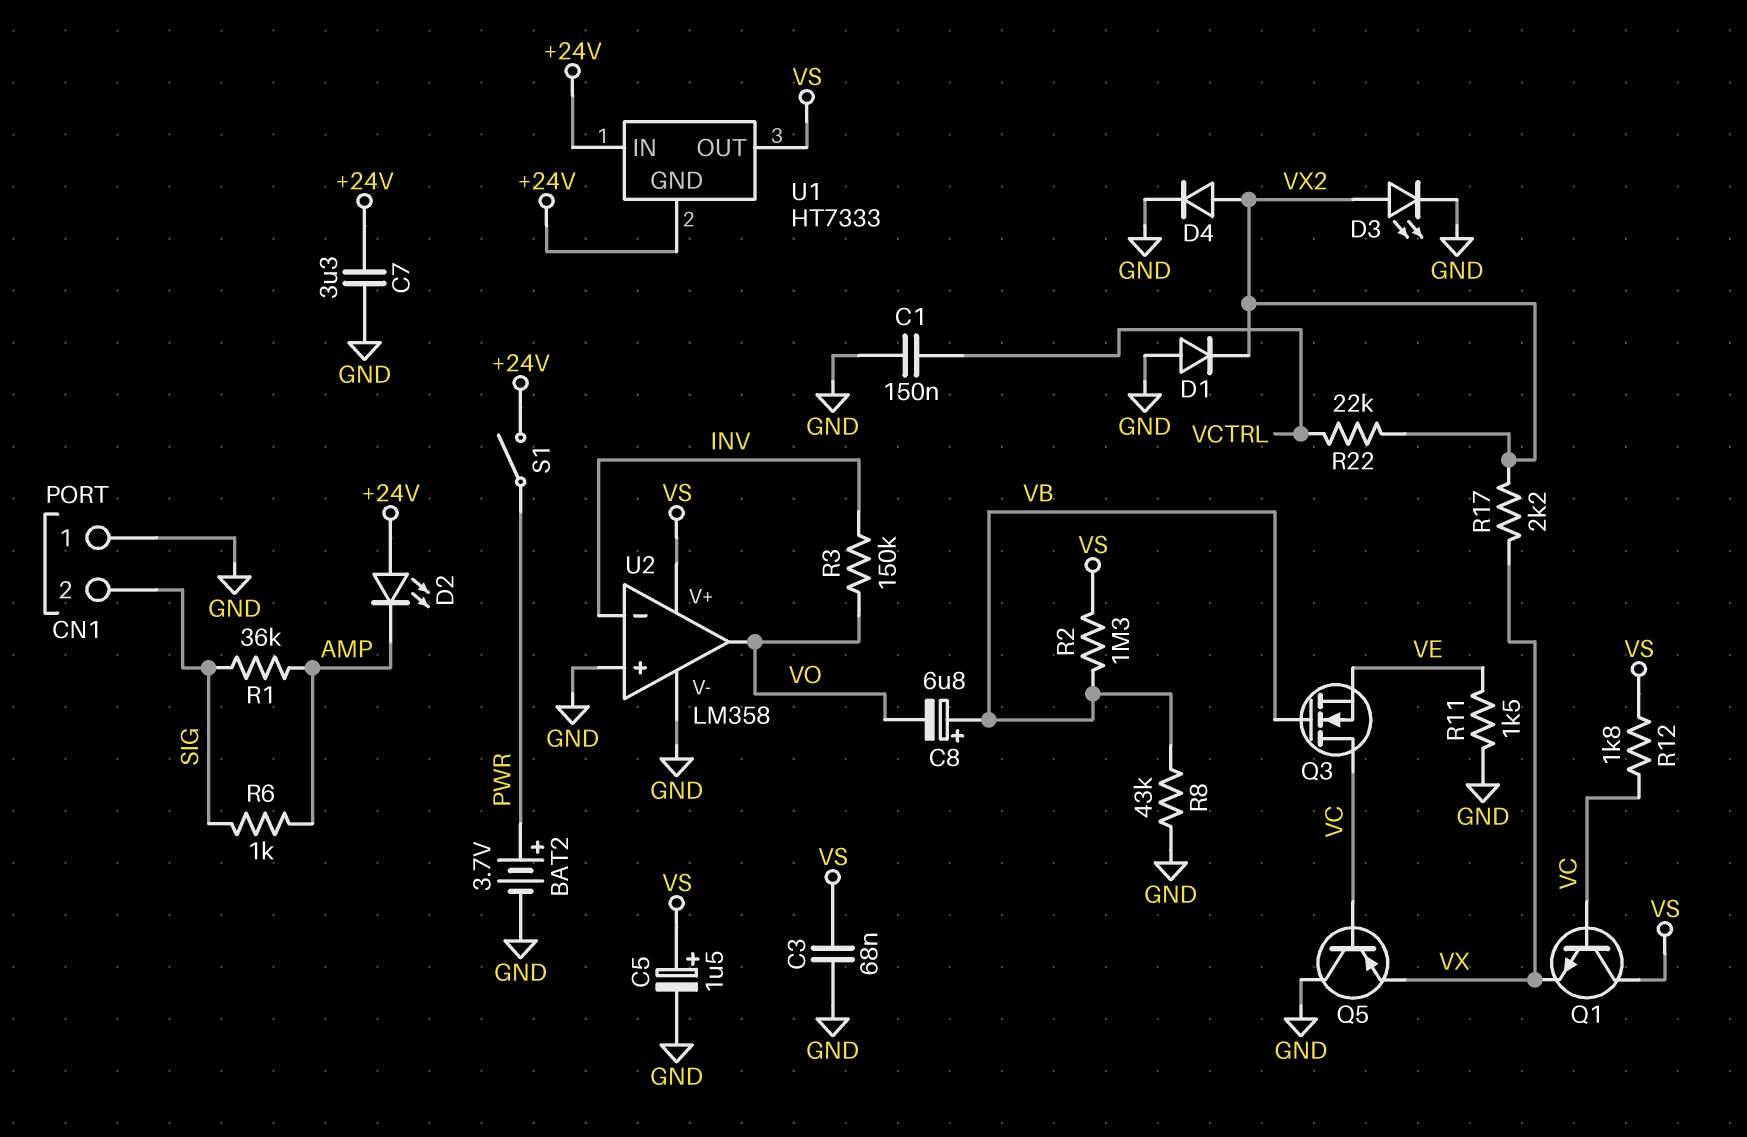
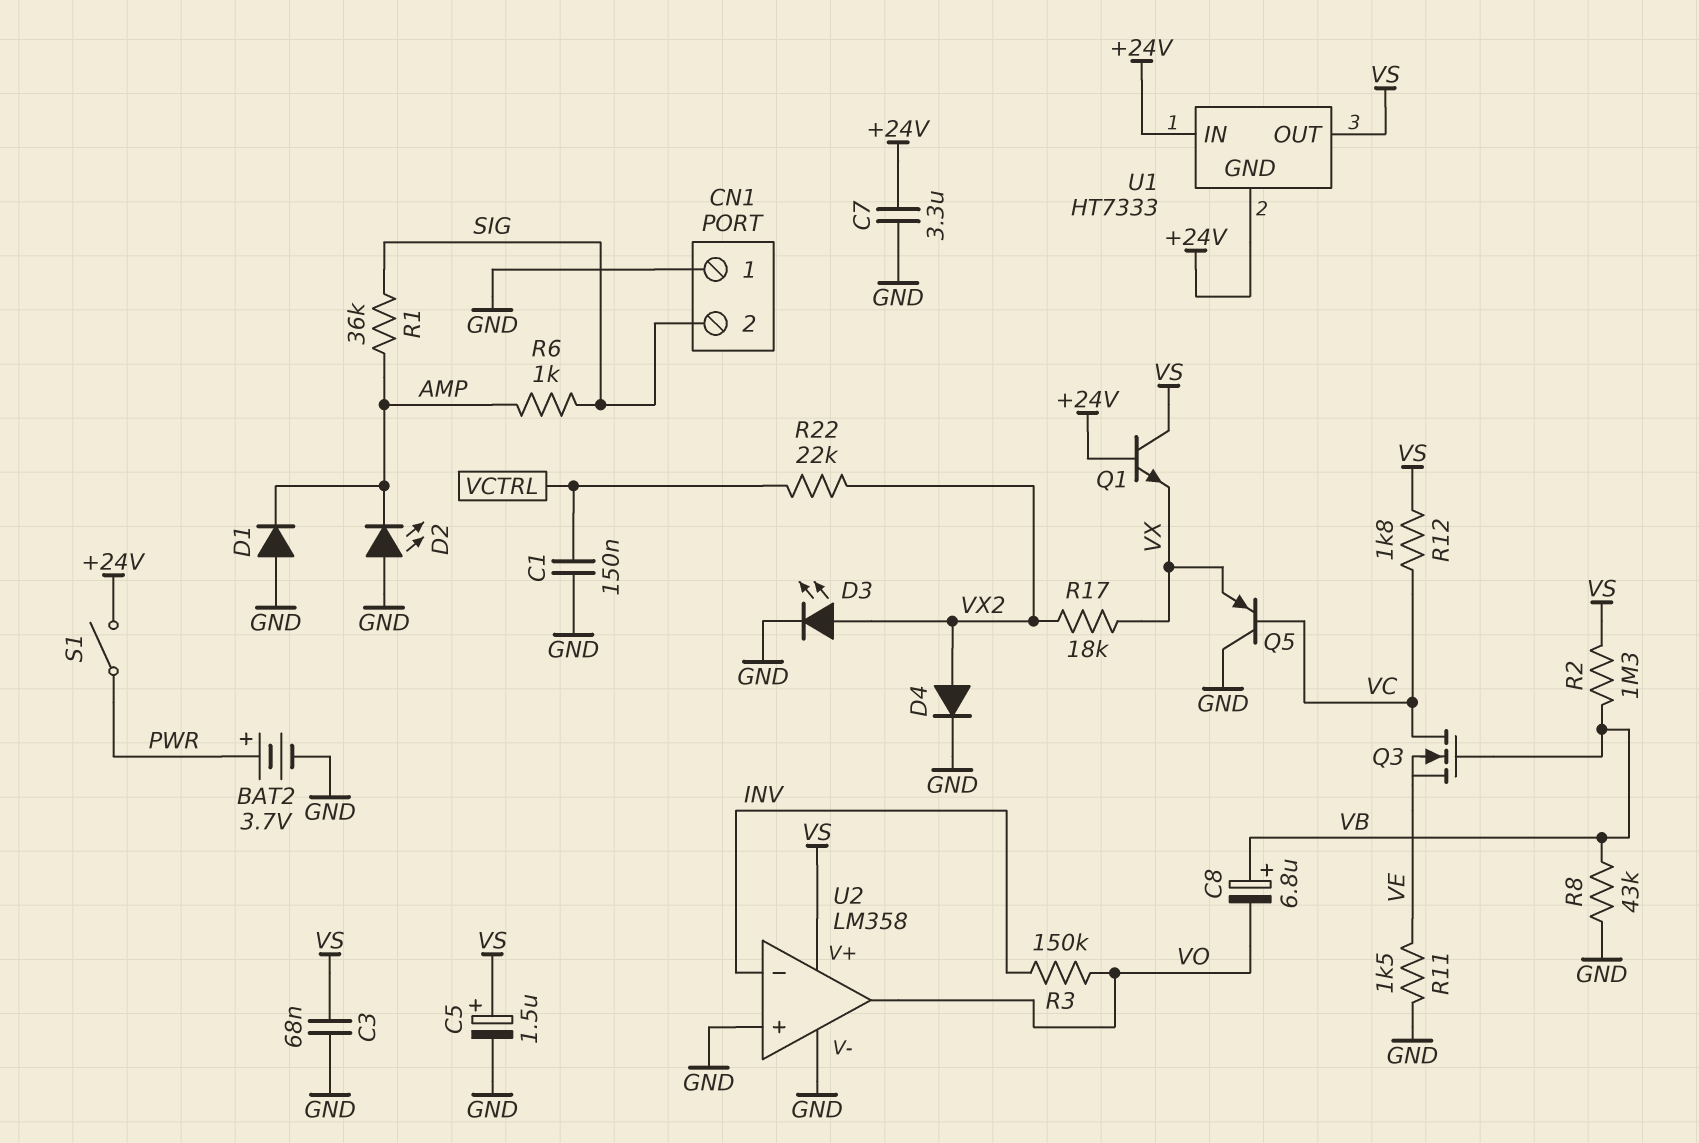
D1: diode (A GND, K VX2) -> diode (A GND, K AMP)
D2: LED (A +24V, K AMP) -> LED (A GND, K AMP)
Q1: NPN (B VC, C VS, E VX) -> NPN (B +24V, C VS, E VX)
R17: 2.2k (VX, VX2) -> 18k (VX, VX2)

